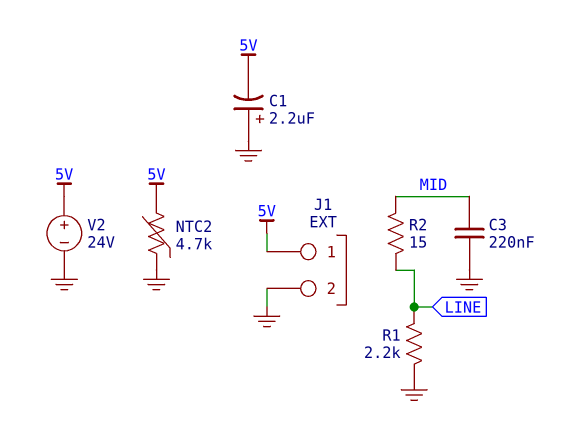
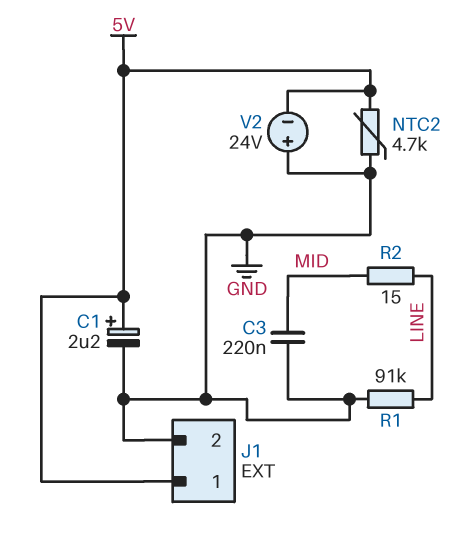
C1: 2.2uF (plus GND, minus 5V) -> 2.2uF (plus 5V, minus GND)
R1: 2.2k (GND, LINE) -> 91k (GND, LINE)
V2: 24V (plus 5V, minus GND) -> 24V (plus GND, minus 5V)

